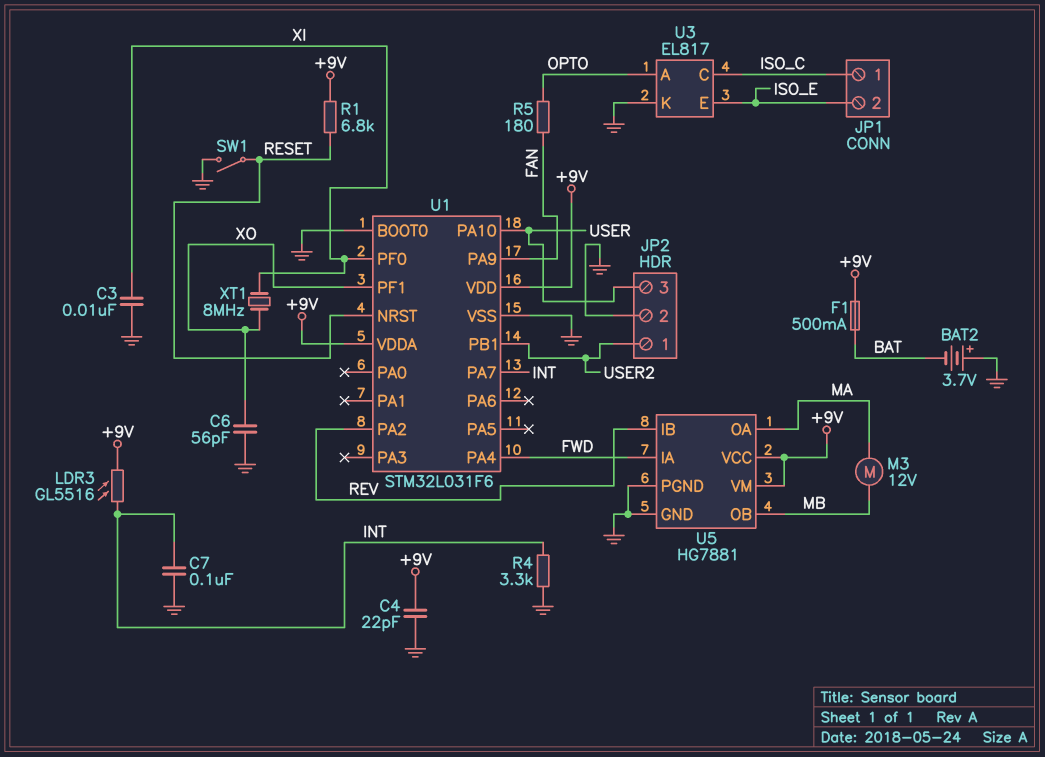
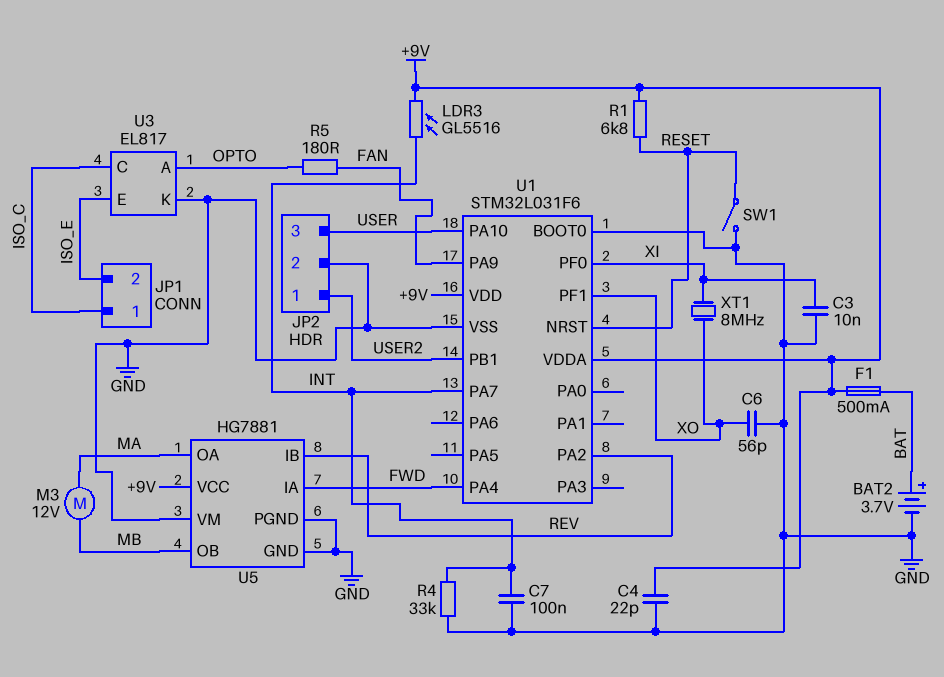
BAT2: 3.7V (plus GND, minus BAT) -> 3.7V (plus BAT, minus GND)
R4: 3.3k (GND, INT) -> 33k (GND, INT)
U5 pin VM: +9V -> GND

